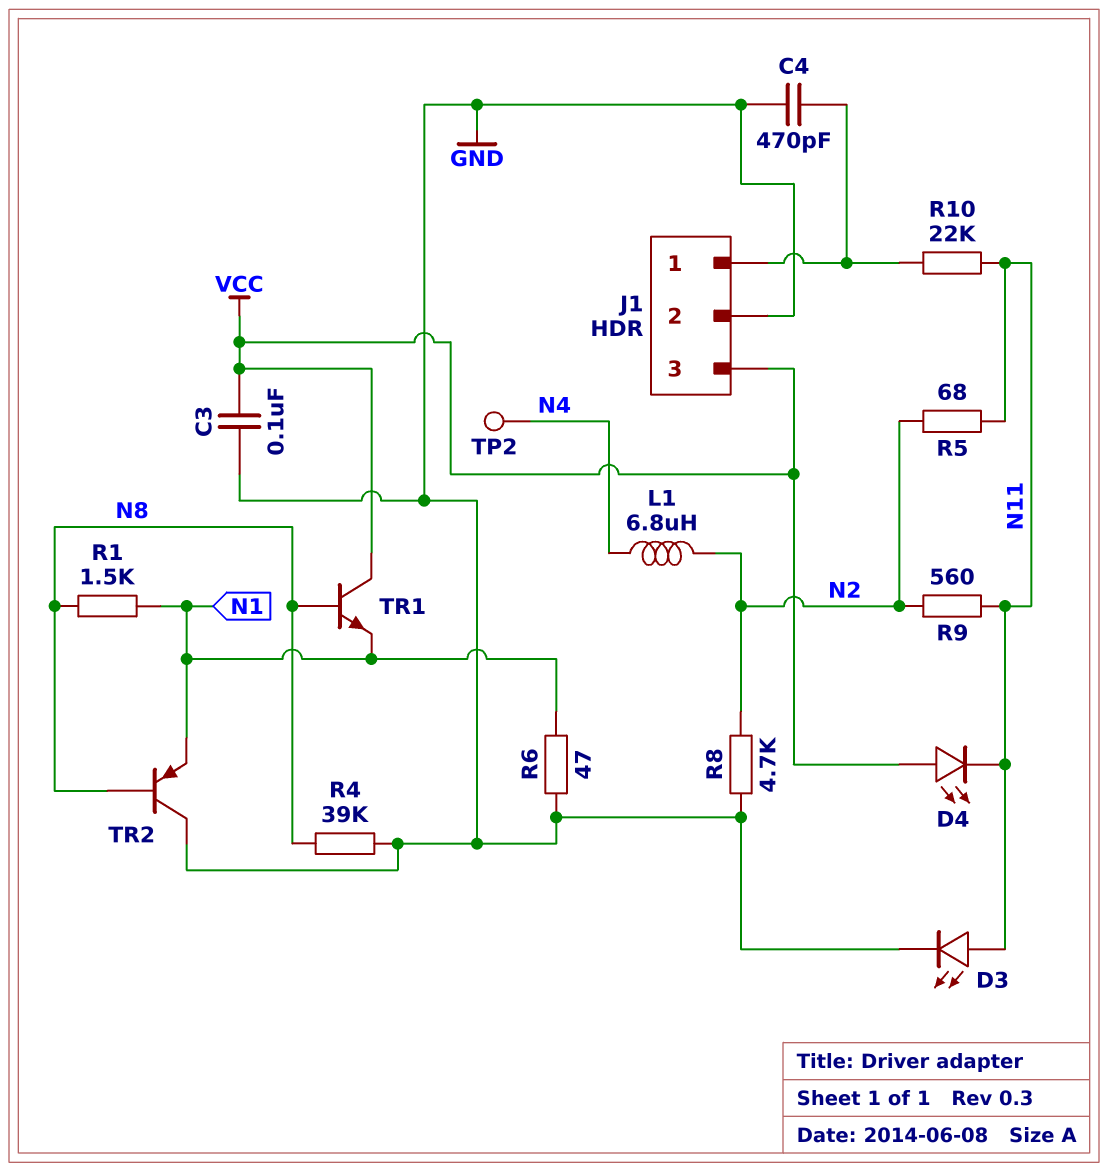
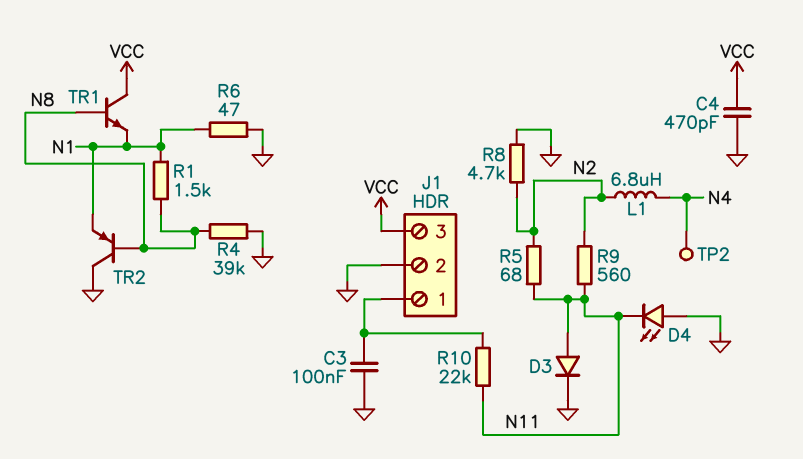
C3: 100nF (GND, VCC) -> 100nF (GND, J1/1)
C4: 470pF (GND, J1/1) -> 470pF (GND, VCC)
D3: LED (A N11, K GND) -> diode (A N11, K GND)
D4: LED (A VCC, K N11) -> LED (A GND, K N11)

